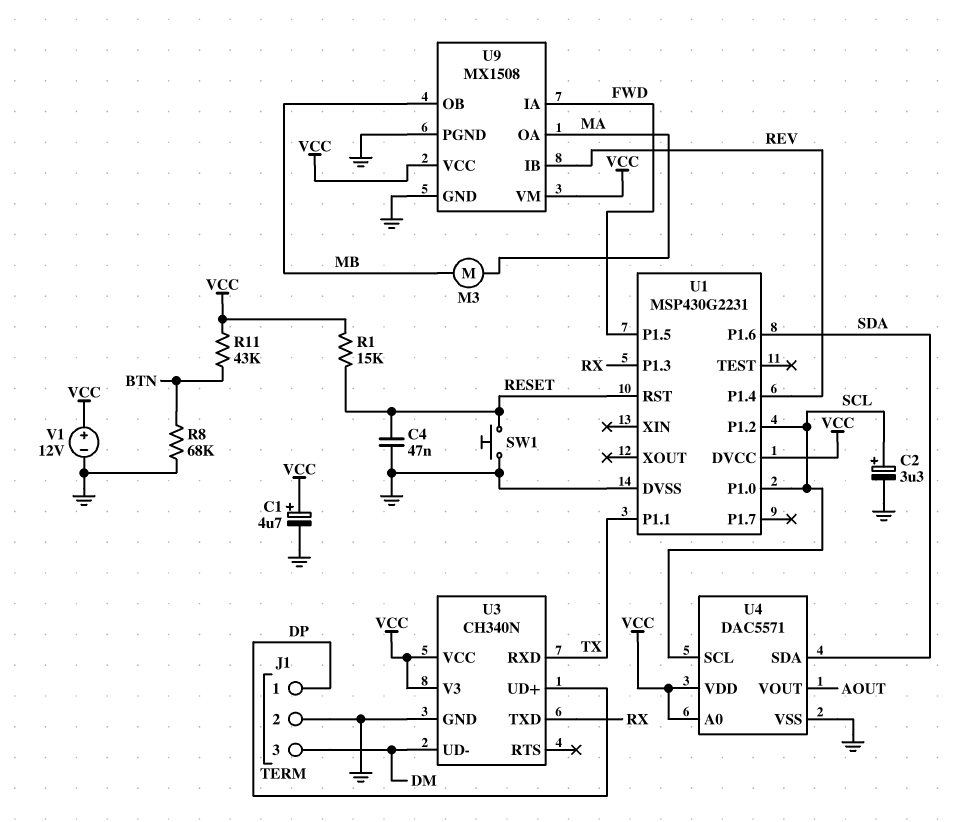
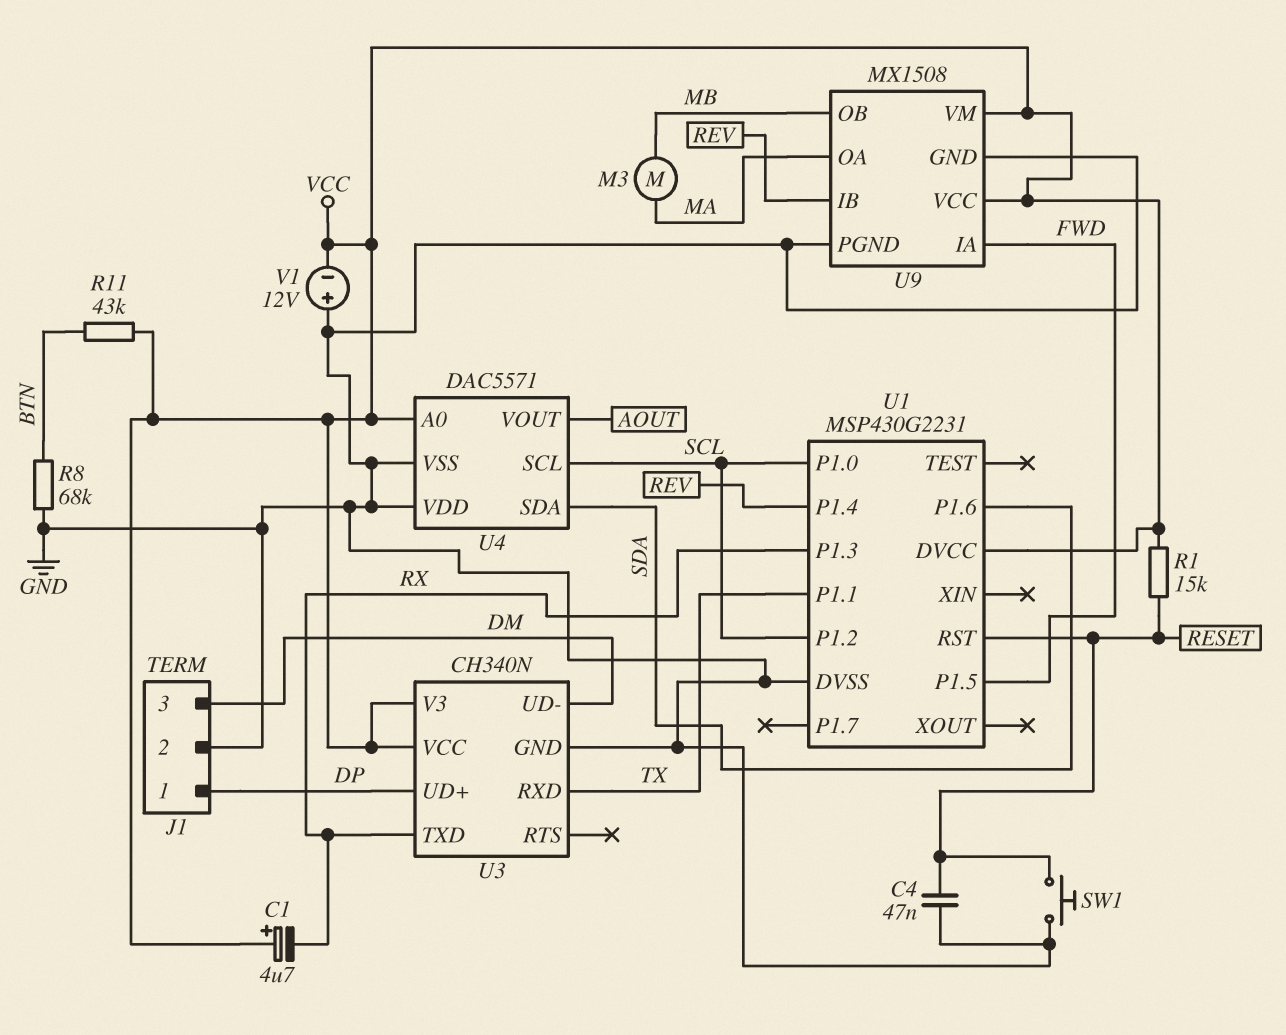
C1: 4.7uF (plus VCC, minus GND) -> 4.7uF (plus VCC, minus RX)
C2: 3.3uF (plus SCL, minus GND) -> none
U4 pin VDD: VCC -> GND
V1: 12V (plus VCC, minus GND) -> 12V (plus GND, minus VCC)

